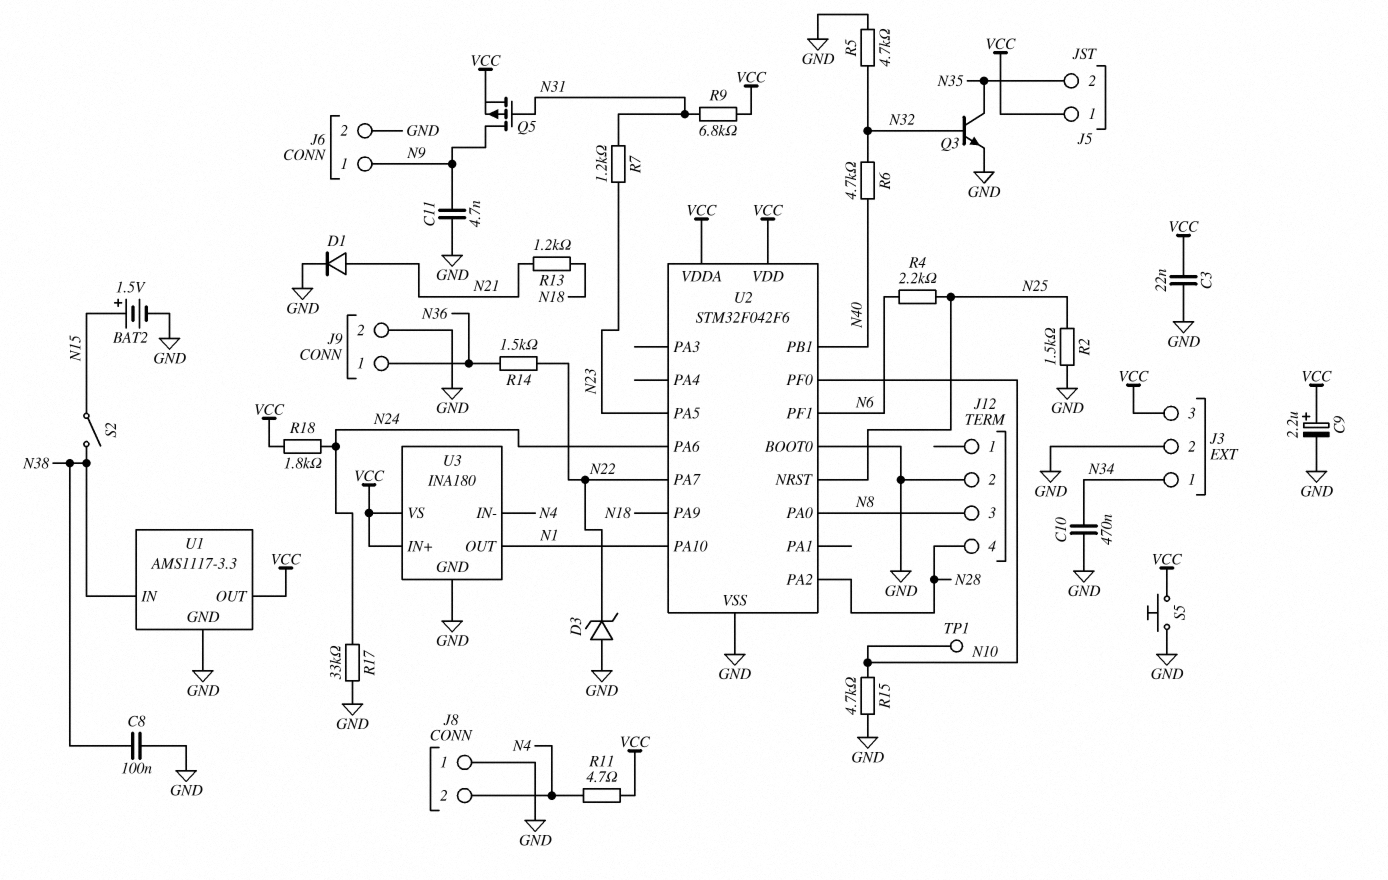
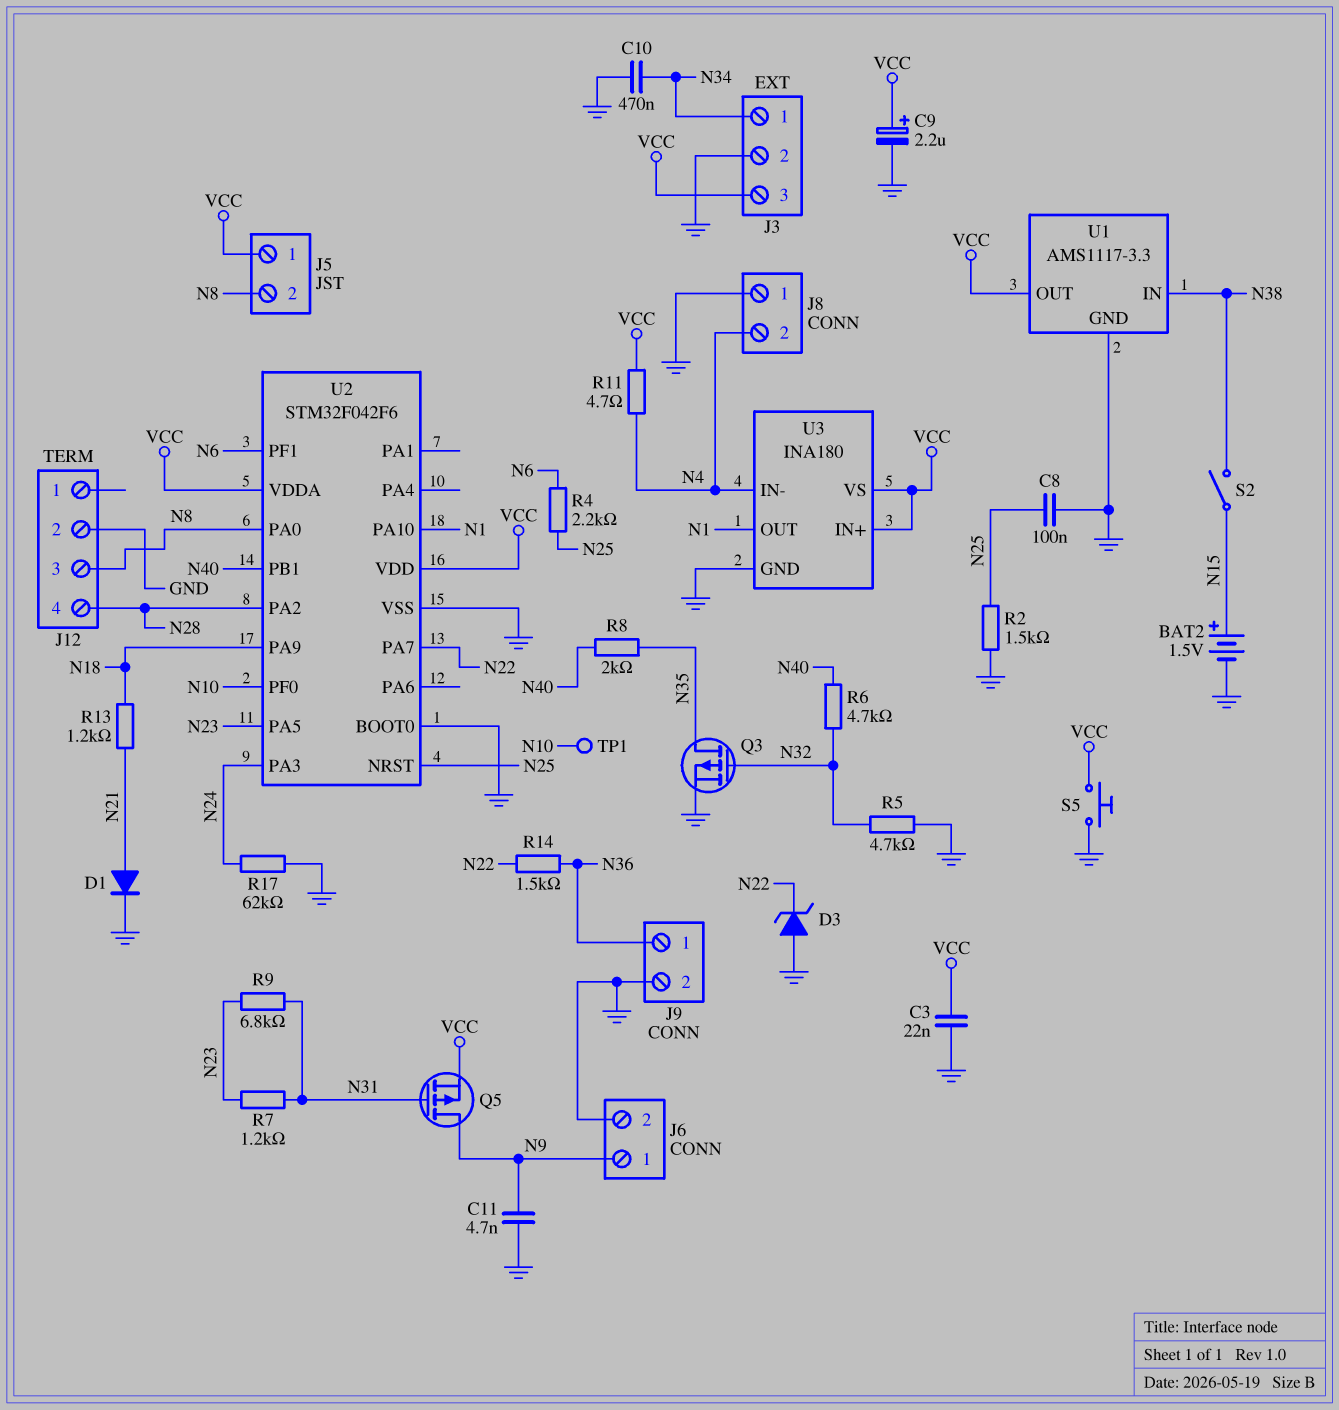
C8: 100nF (GND, N38) -> 100nF (GND, N25)
J5 pin 2: N35 -> N8
Q3: NPN (B N32, C N35, E GND) -> PMOS (G N32, D N35, S GND)
R8: none -> 2k (N35, N40)
R9: 6.8k (N31, VCC) -> 6.8k (N23, N31)
R15: 4.7k (GND, N10) -> none
R17: 33k (GND, N24) -> 62k (GND, N24)
R18: 1.8k (N24, VCC) -> none
U2 pin PA3: none -> N24
U2 pin PA6: N24 -> none

